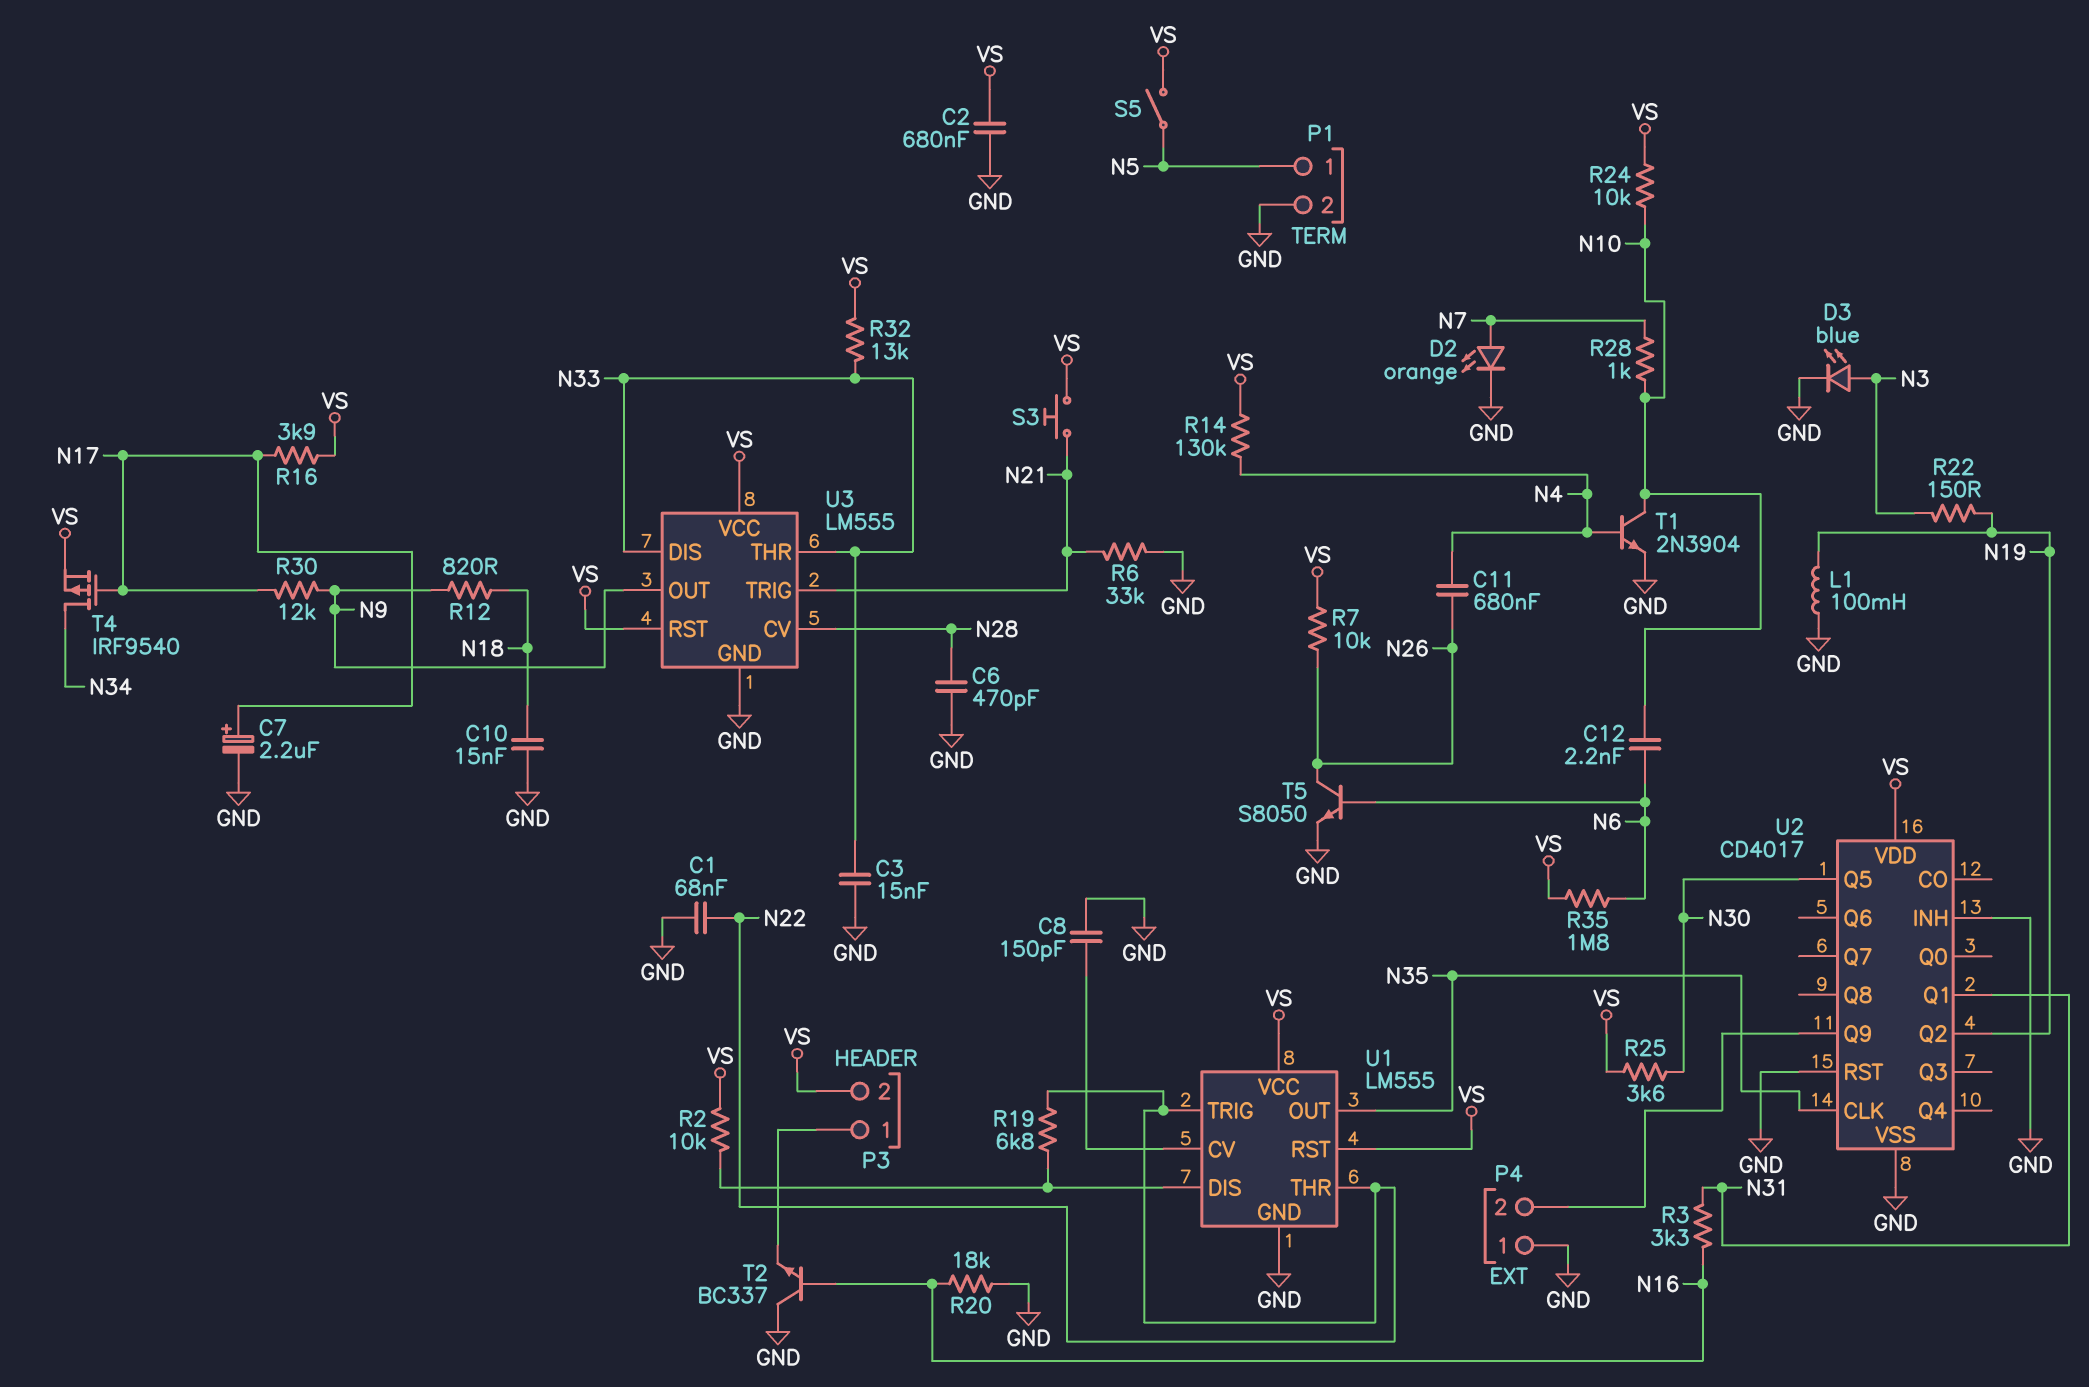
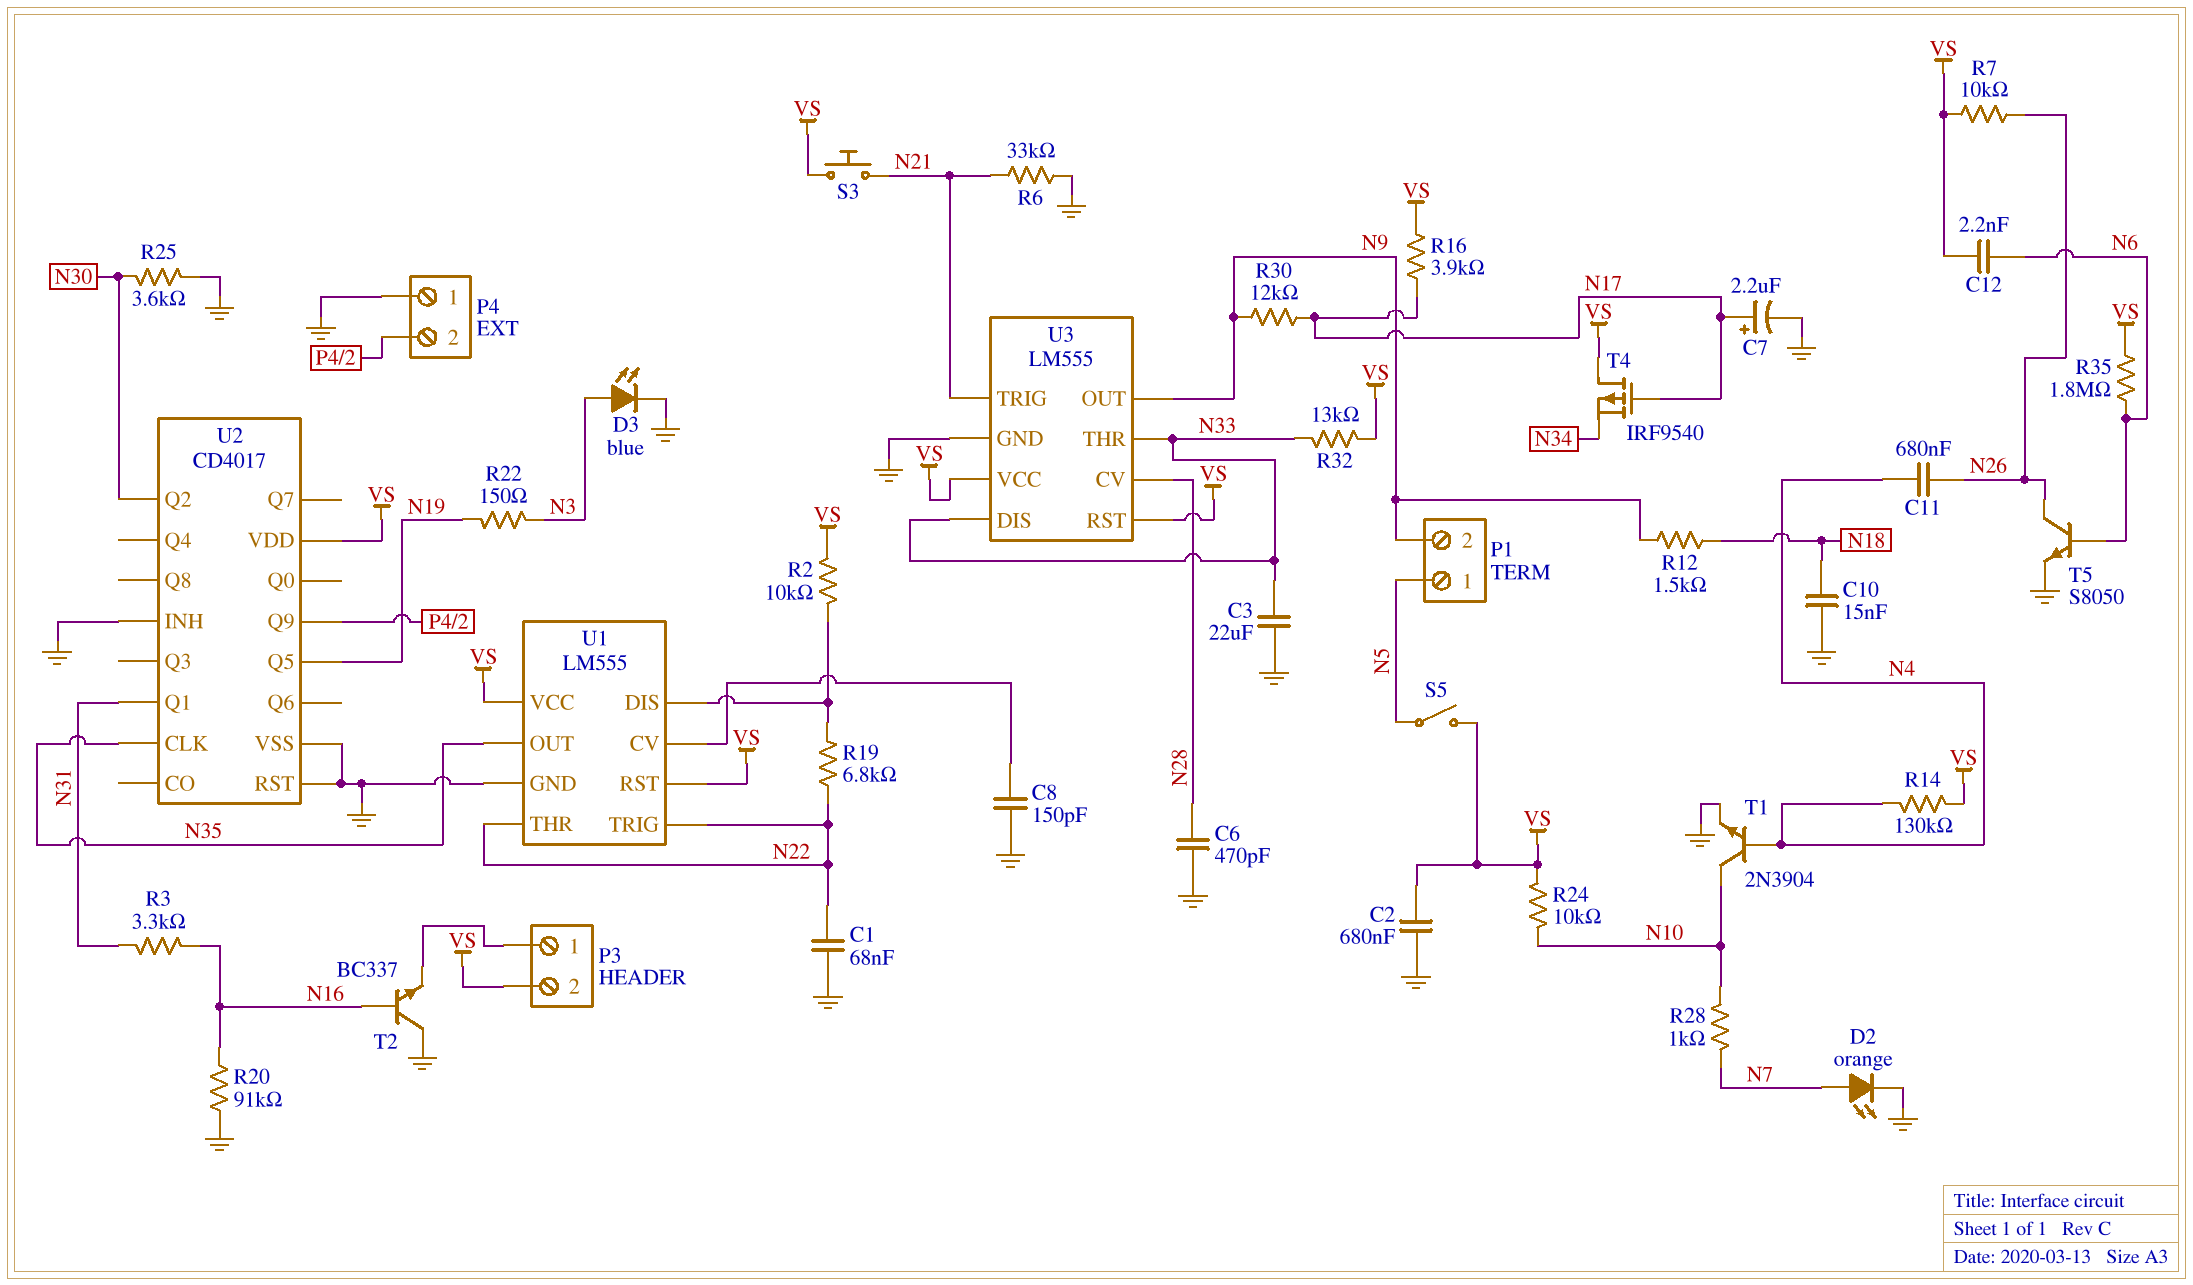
C3: 15nF (GND, N33) -> 22uF (GND, N33)
C12: 2.2nF (N6, N10) -> 2.2nF (N6, VS)
L1: 100mH (GND, N19) -> none
P1 pin 2: GND -> N9
R12: 820 (N9, N18) -> 1.5k (N9, N18)
R20: 18k (GND, N16) -> 91k (GND, N16)
R25: 3.6k (N30, VS) -> 3.6k (GND, N30)
T4: PMOS IRF9540 (G N17, D N34, S VS) -> PMOS IRF9540 (G N17, D VS, S N34)
U2 pin Q2: N19 -> N30
U2 pin Q5: N30 -> N19

